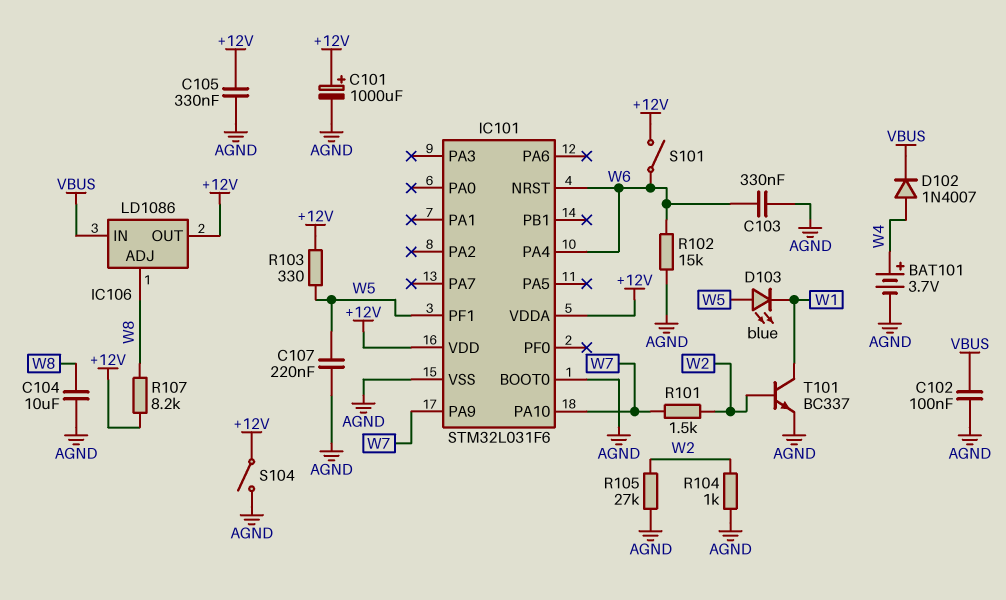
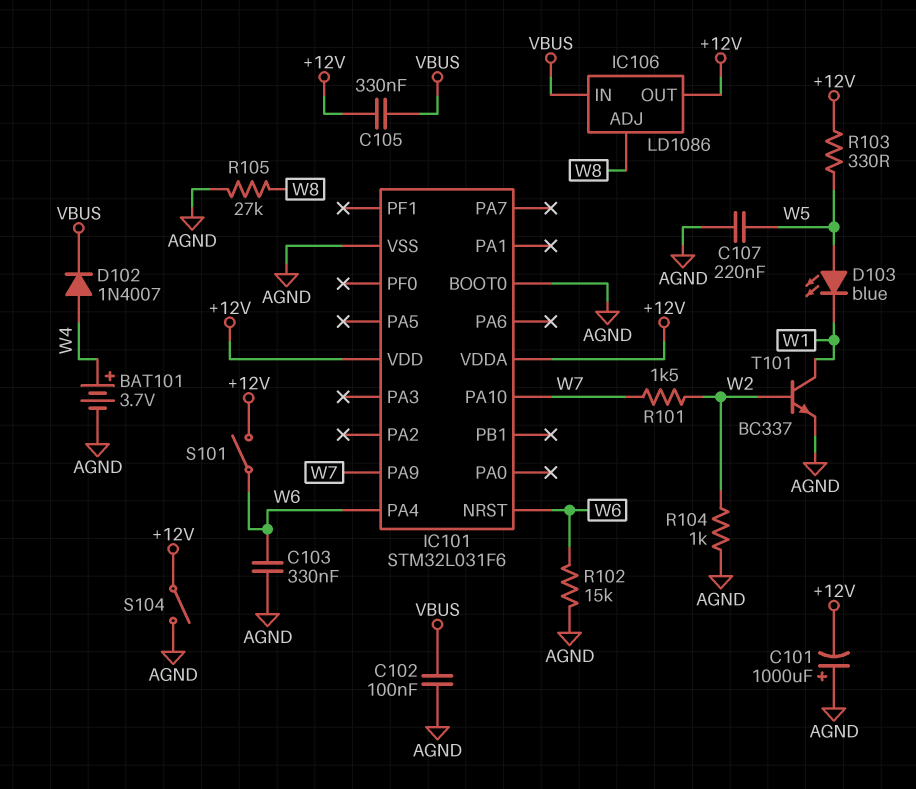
C101: 1000uF (plus +12V, minus AGND) -> 1000uF (plus AGND, minus +12V)
C104: 10uF (AGND, W8) -> none
C105: 330nF (+12V, AGND) -> 330nF (+12V, VBUS)
IC101 pin PF1: W5 -> none
R105: 27k (AGND, W2) -> 27k (AGND, W8)
R107: 8.2k (+12V, W8) -> none

